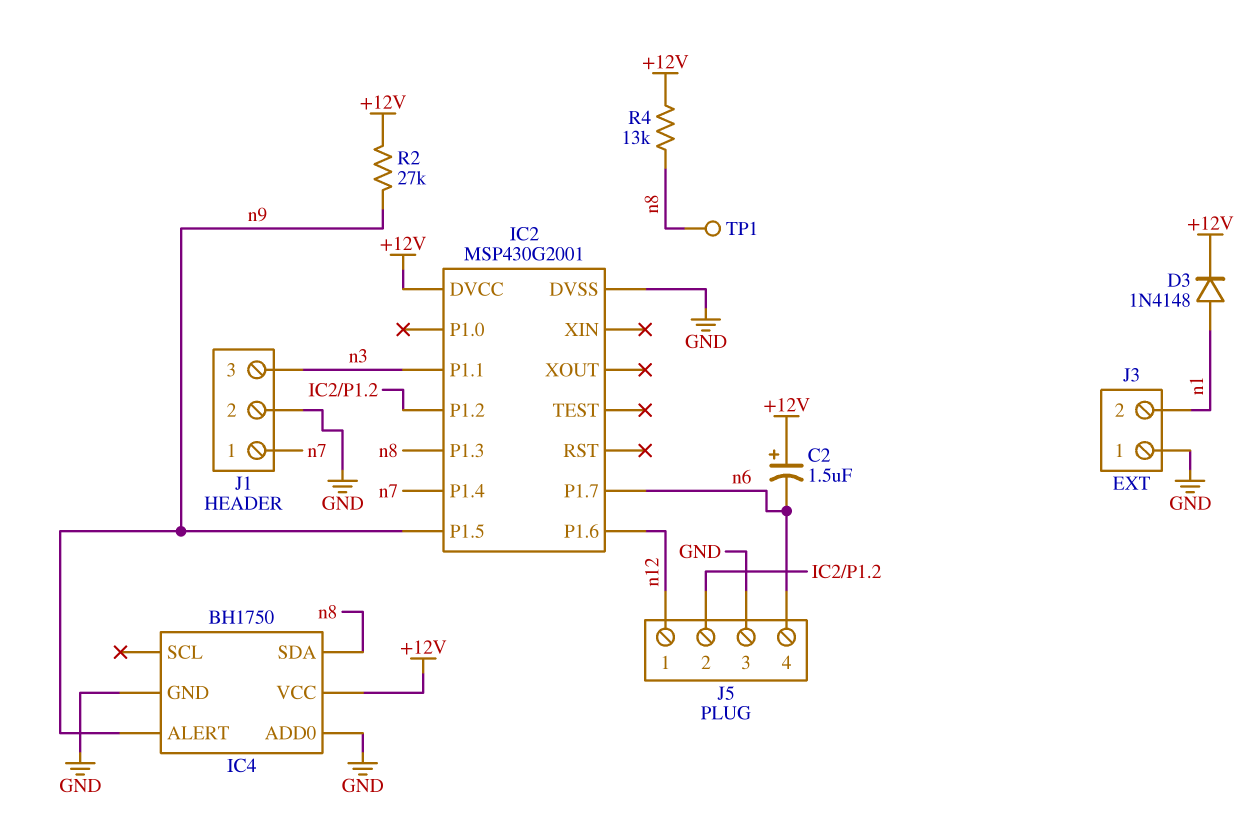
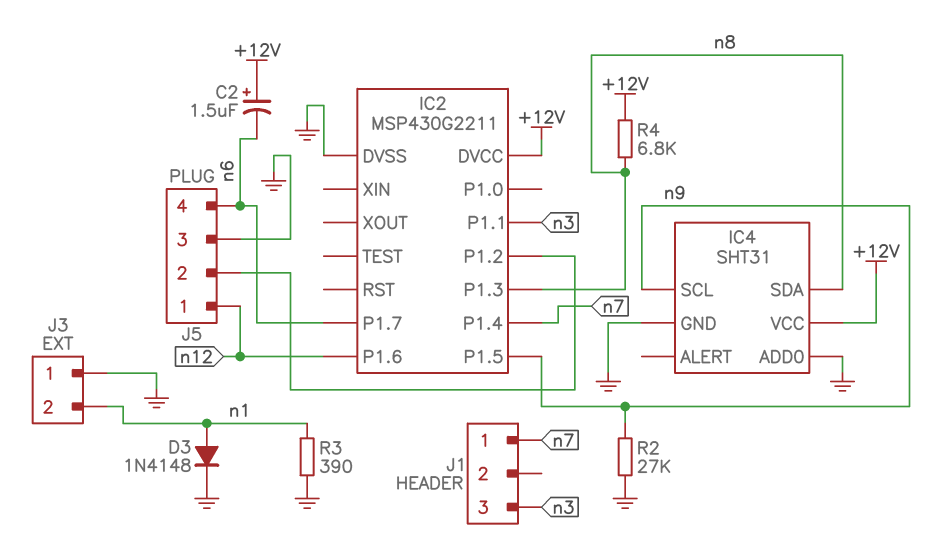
D3: diode 1N4148 (A n1, K +12V) -> diode 1N4148 (A n1, K GND)
IC2: MSP430G2001 -> MSP430G2211
IC4: BH1750 -> SHT31
IC4 pin ALERT: n9 -> none
IC4 pin SCL: none -> n9
J1 pin 2: GND -> none
R2: 27k (+12V, n9) -> 27k (GND, n9)
R3: none -> 390 (GND, n1)
R4: 13k (+12V, n8) -> 6.8k (+12V, n8)
TP1: test point (n8) -> none

